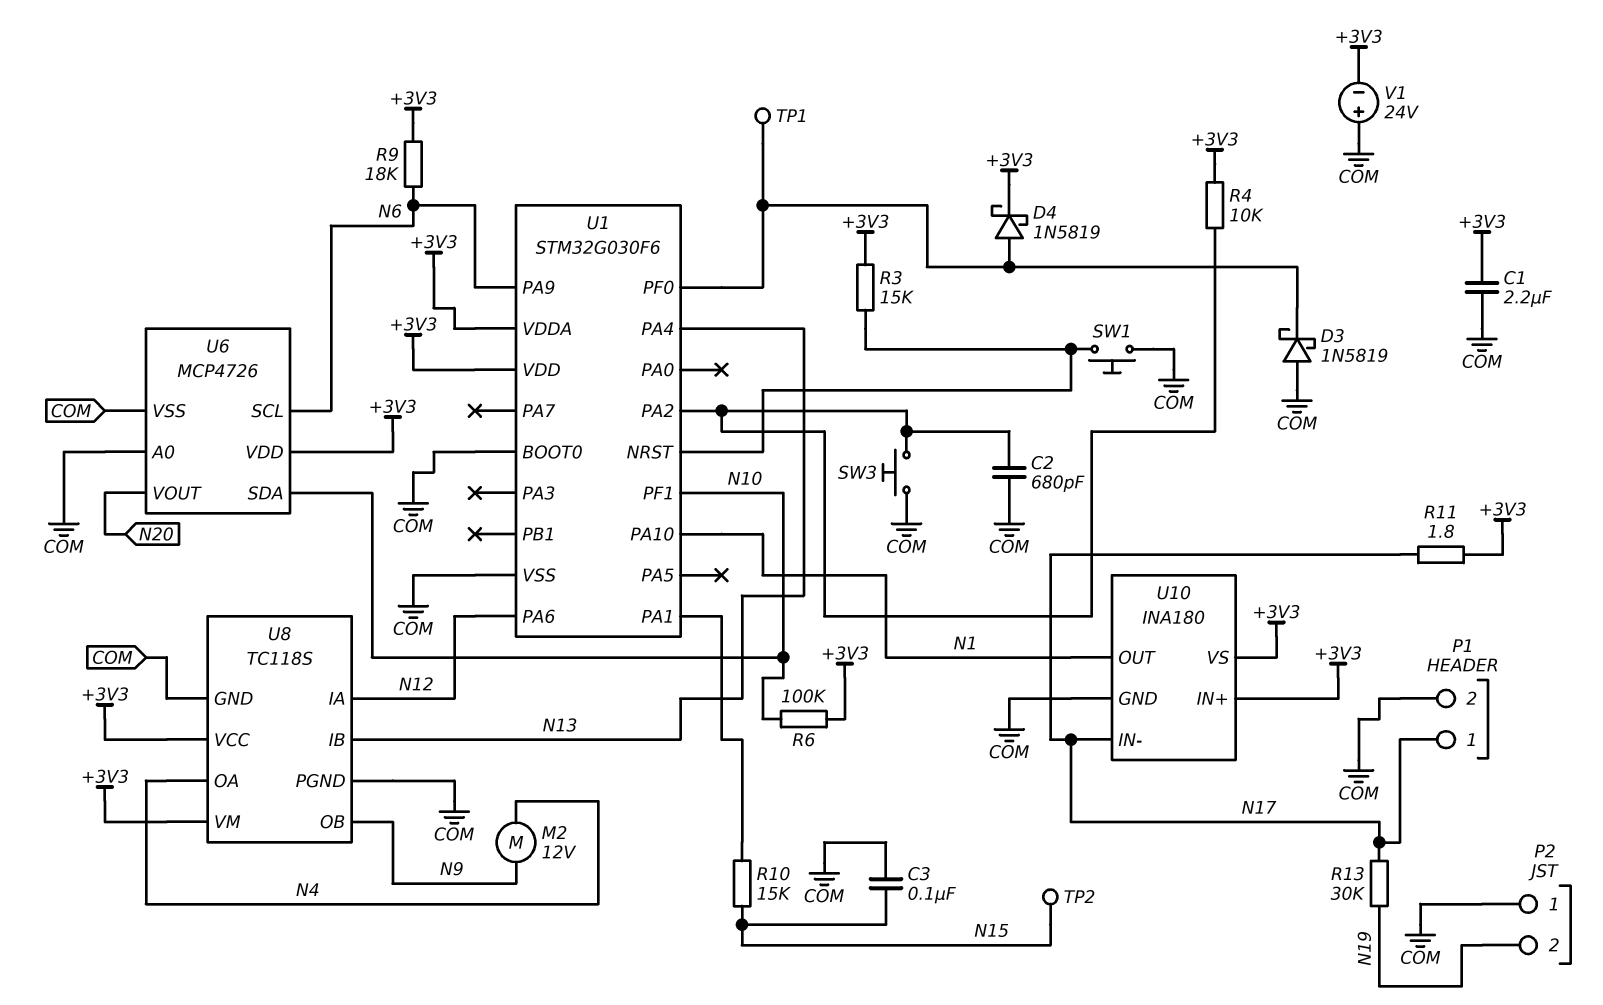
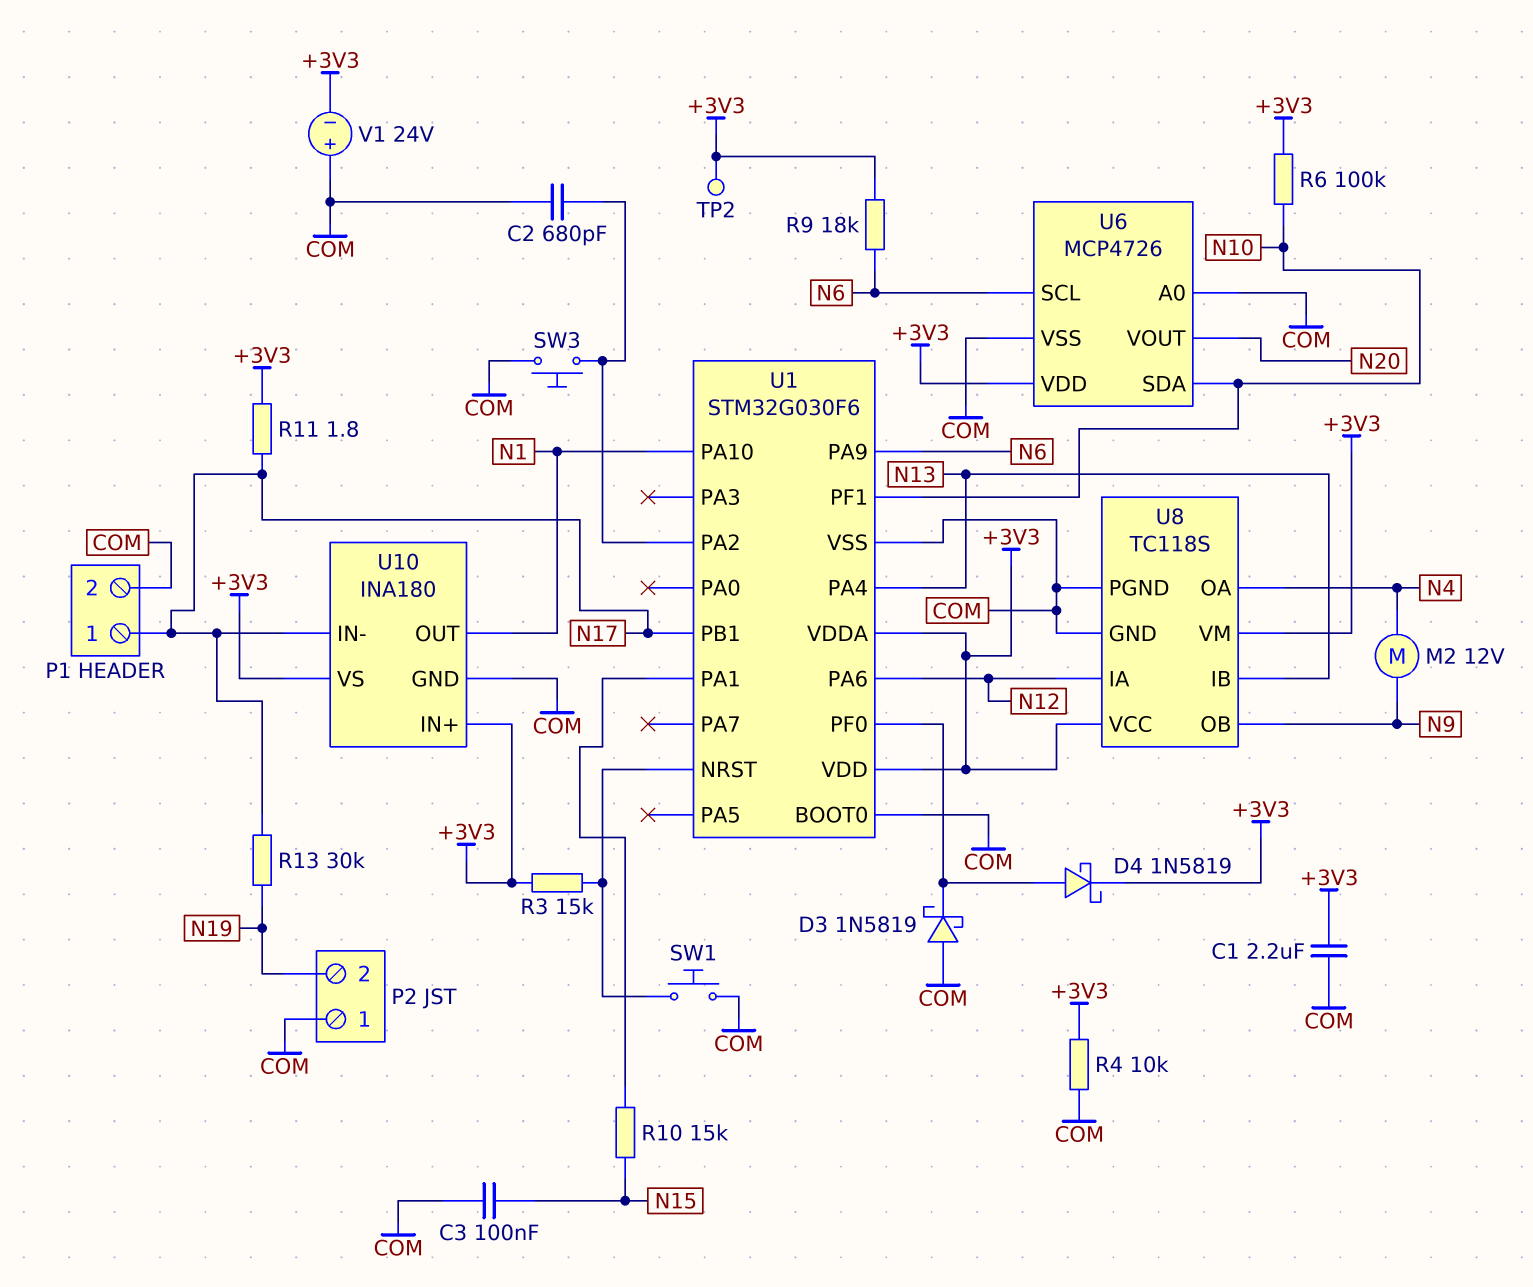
R4: 10k (+3V3, U1/PA2) -> 10k (+3V3, COM)
TP1: test point (U1/PF0) -> none
TP2: test point (N15) -> test point (+3V3)
U1 pin PB1: none -> N17

